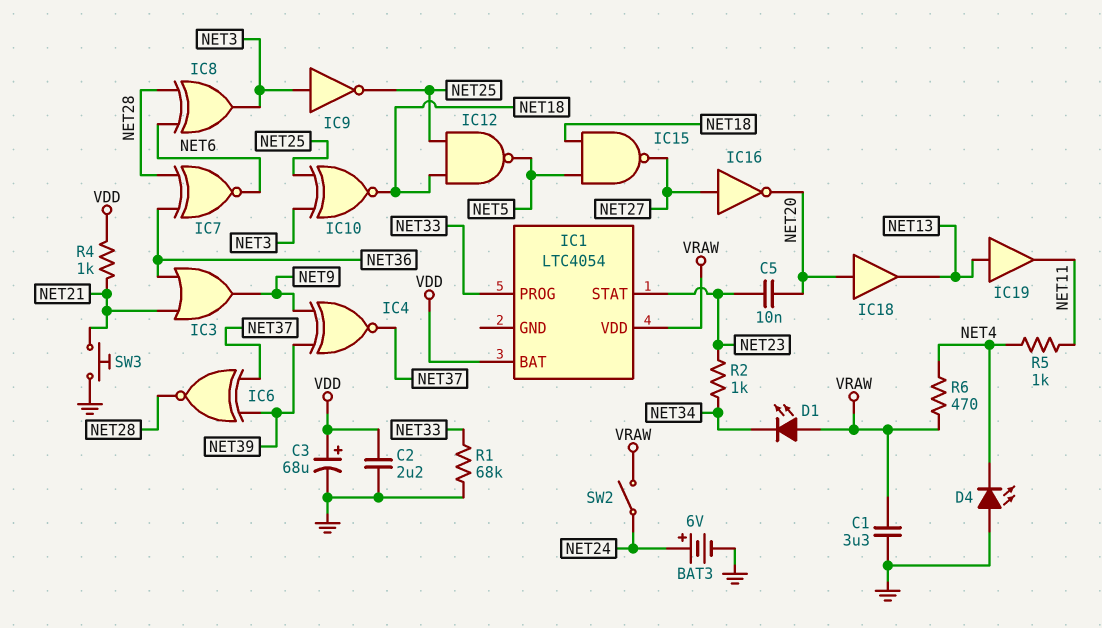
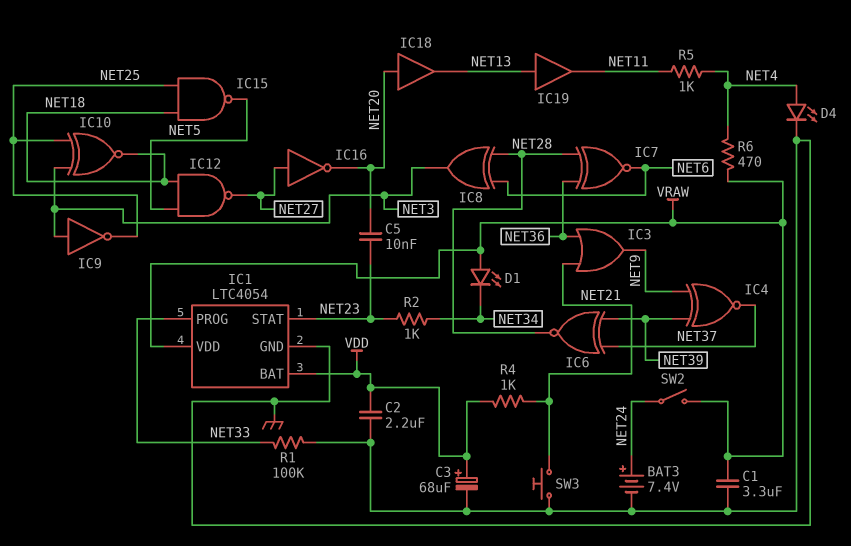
BAT3: 6V (plus NET24, minus GND) -> 7.4V (plus NET24, minus GND)
D4: LED (A GND, K NET4) -> LED (A NET4, K GND)
IC1 pin GND: none -> GND
IC12: NAND (in NET18, in NET25, out NET5) -> NAND (in NET5, in NET18, out NET27)
IC15: NAND (in NET5, in NET18, out NET27) -> NAND (in NET18, in NET25, out NET5)
R1: 68k (GND, NET33) -> 100k (GND, NET33)

